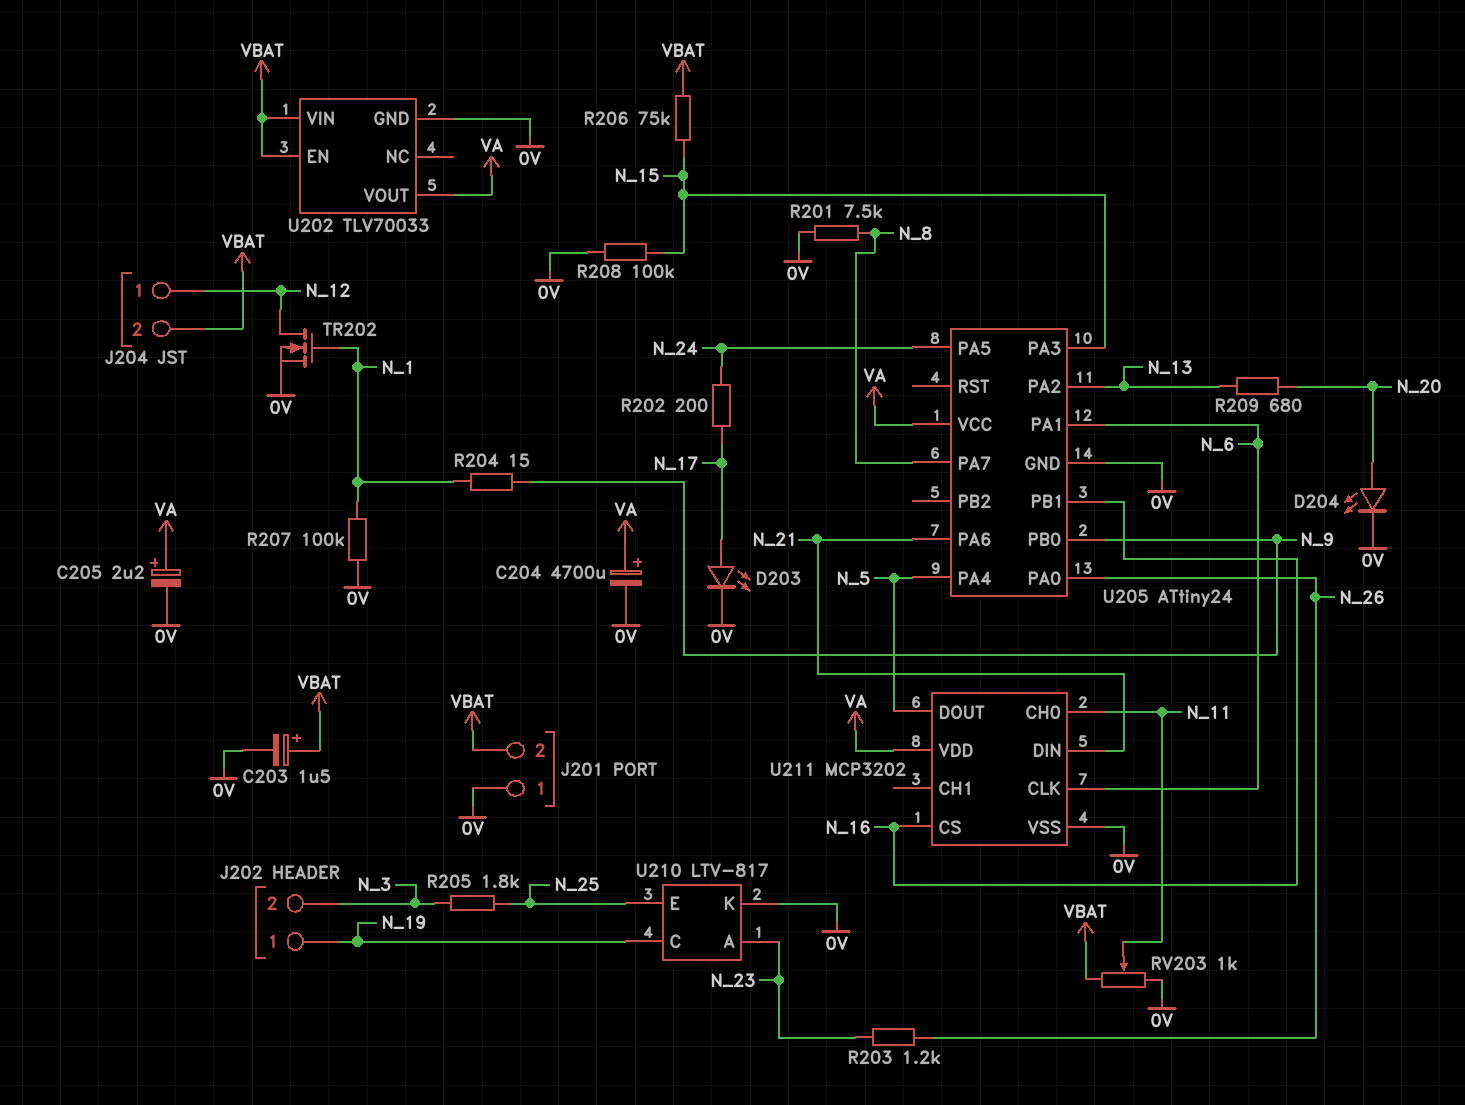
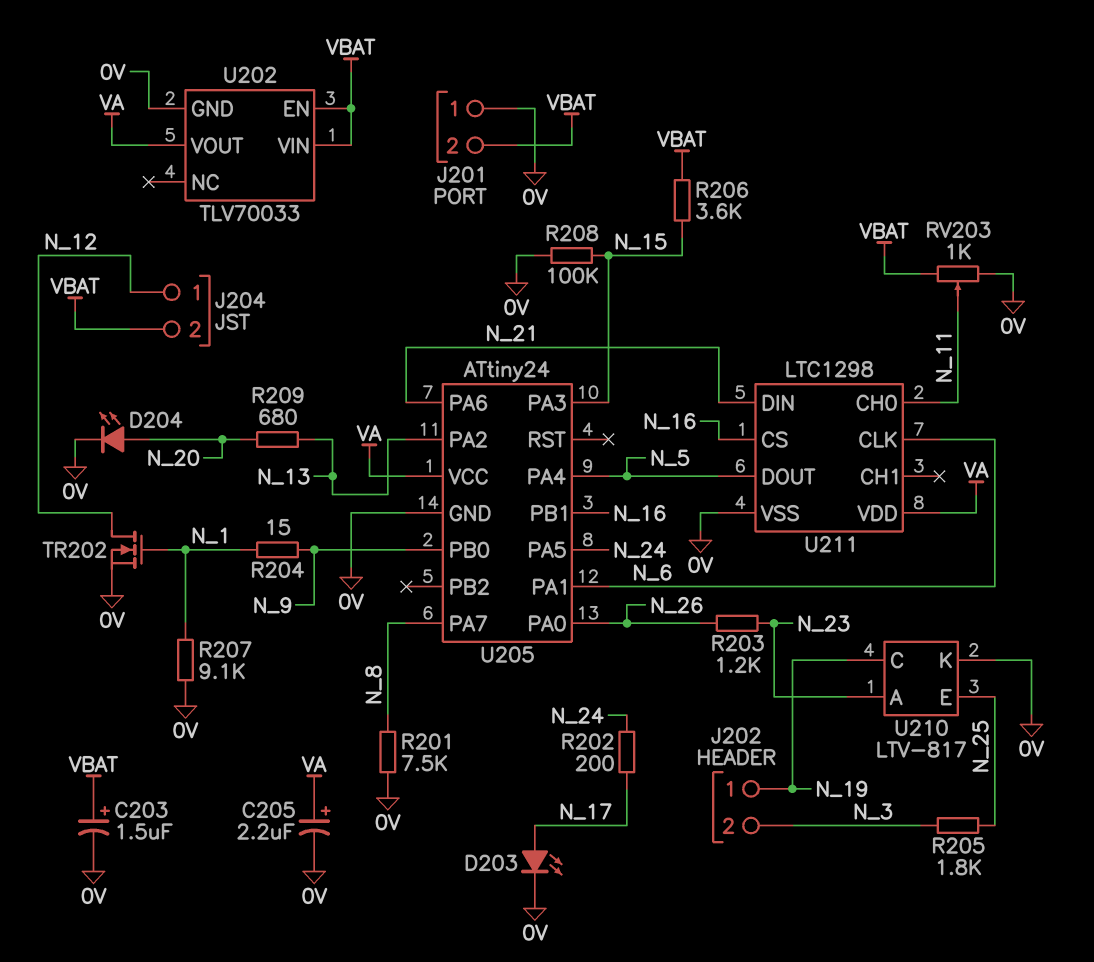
C204: 4700uF (plus VA, minus 0V) -> none
R206: 75k (N_15, VBAT) -> 3.6k (N_15, VBAT)
R207: 100k (0V, N_1) -> 9.1k (0V, N_1)
U211: MCP3202 -> LTC1298

